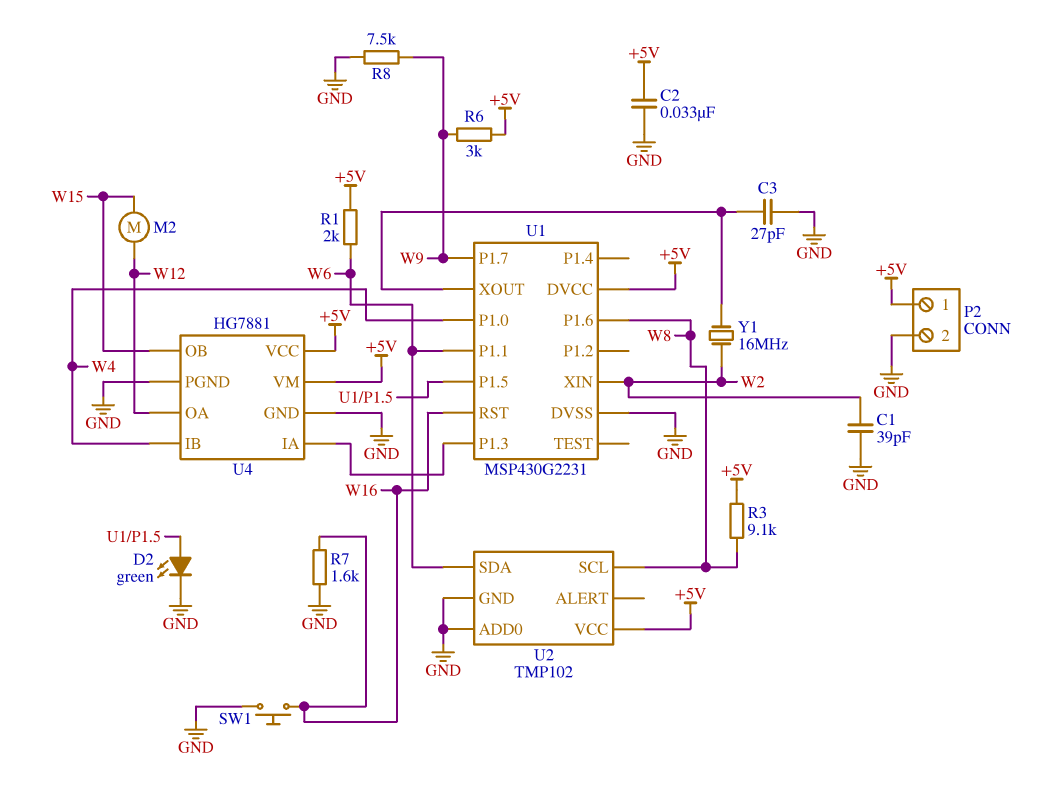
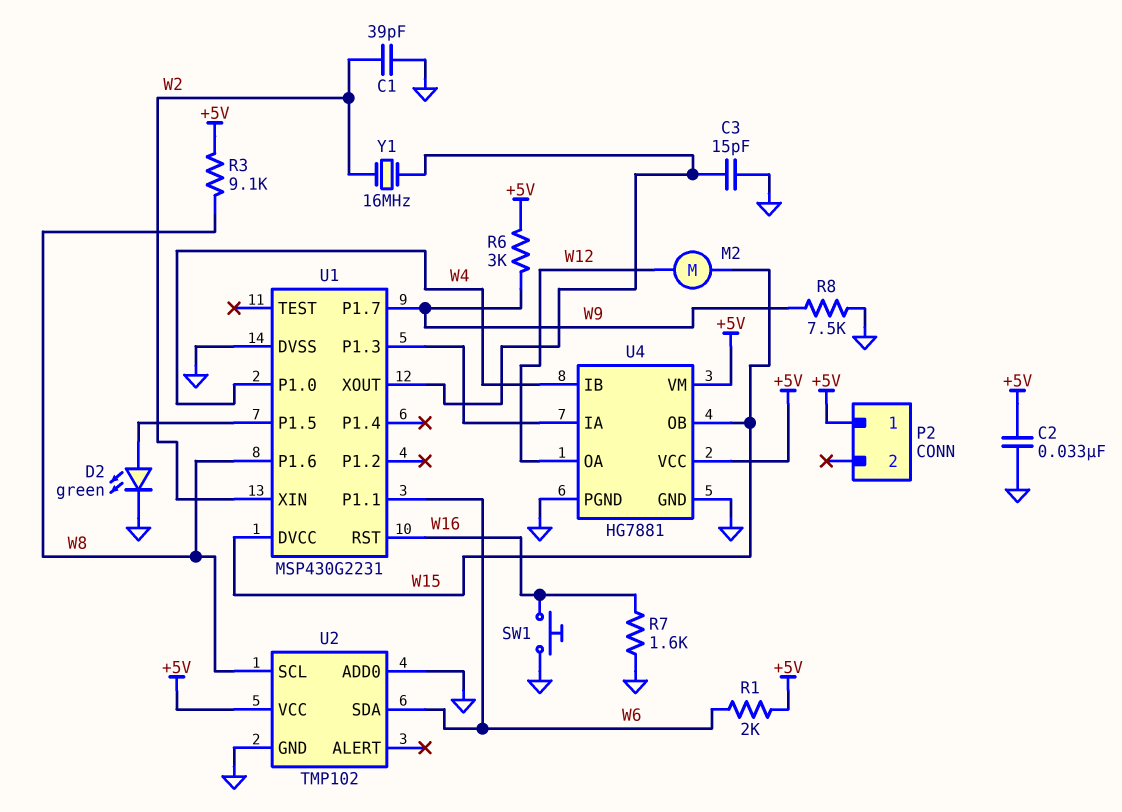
C3: 27pF (GND, U1/XOUT) -> 15pF (GND, U1/XOUT)
P2 pin 2: GND -> none
U1 pin DVCC: +5V -> W15

